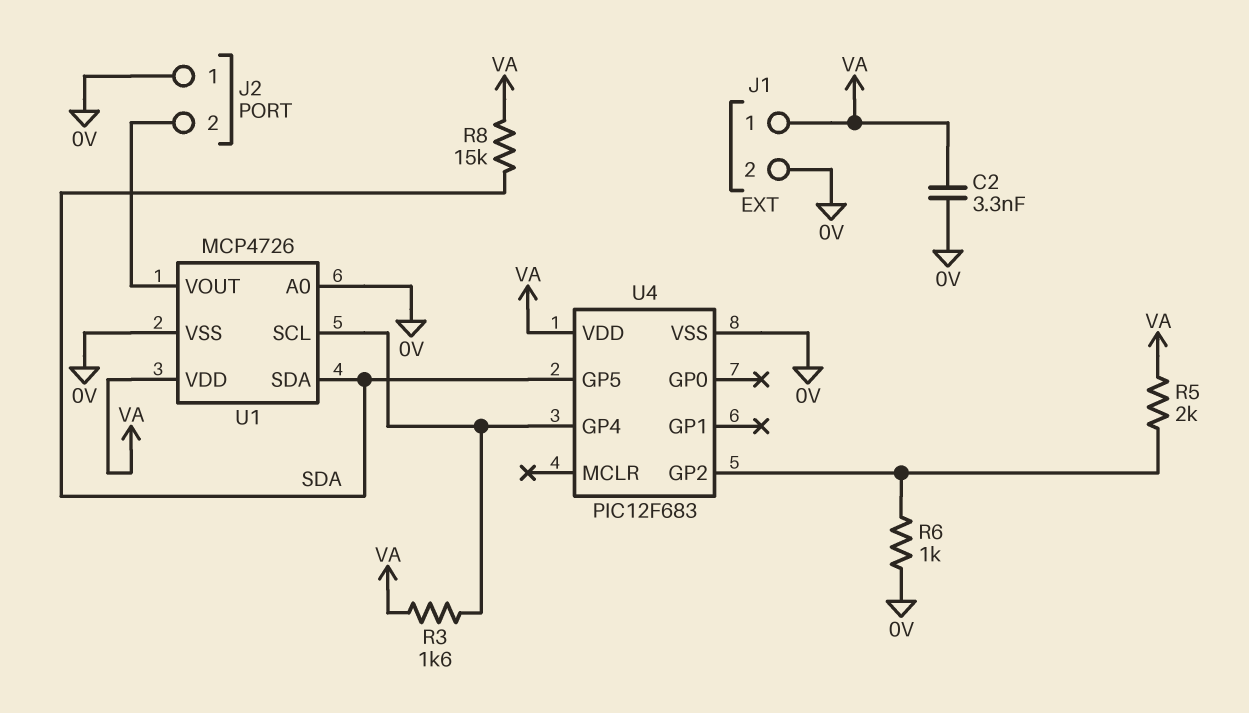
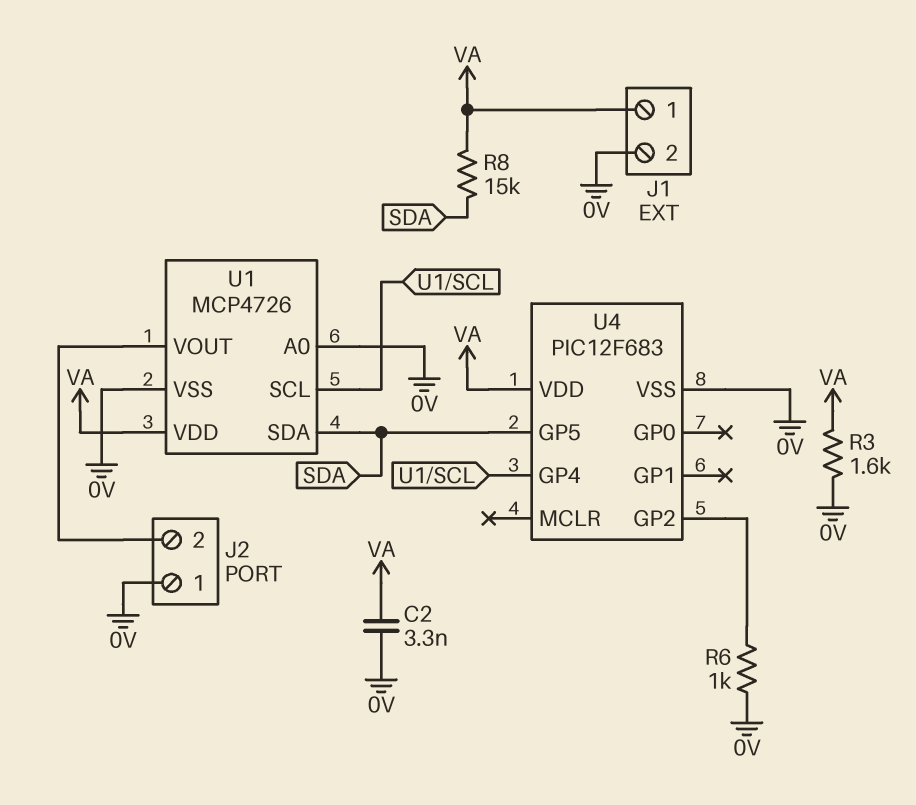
R3: 1.6k (U1/SCL, VA) -> 1.6k (0V, VA)
R5: 2k (U4/GP2, VA) -> none

